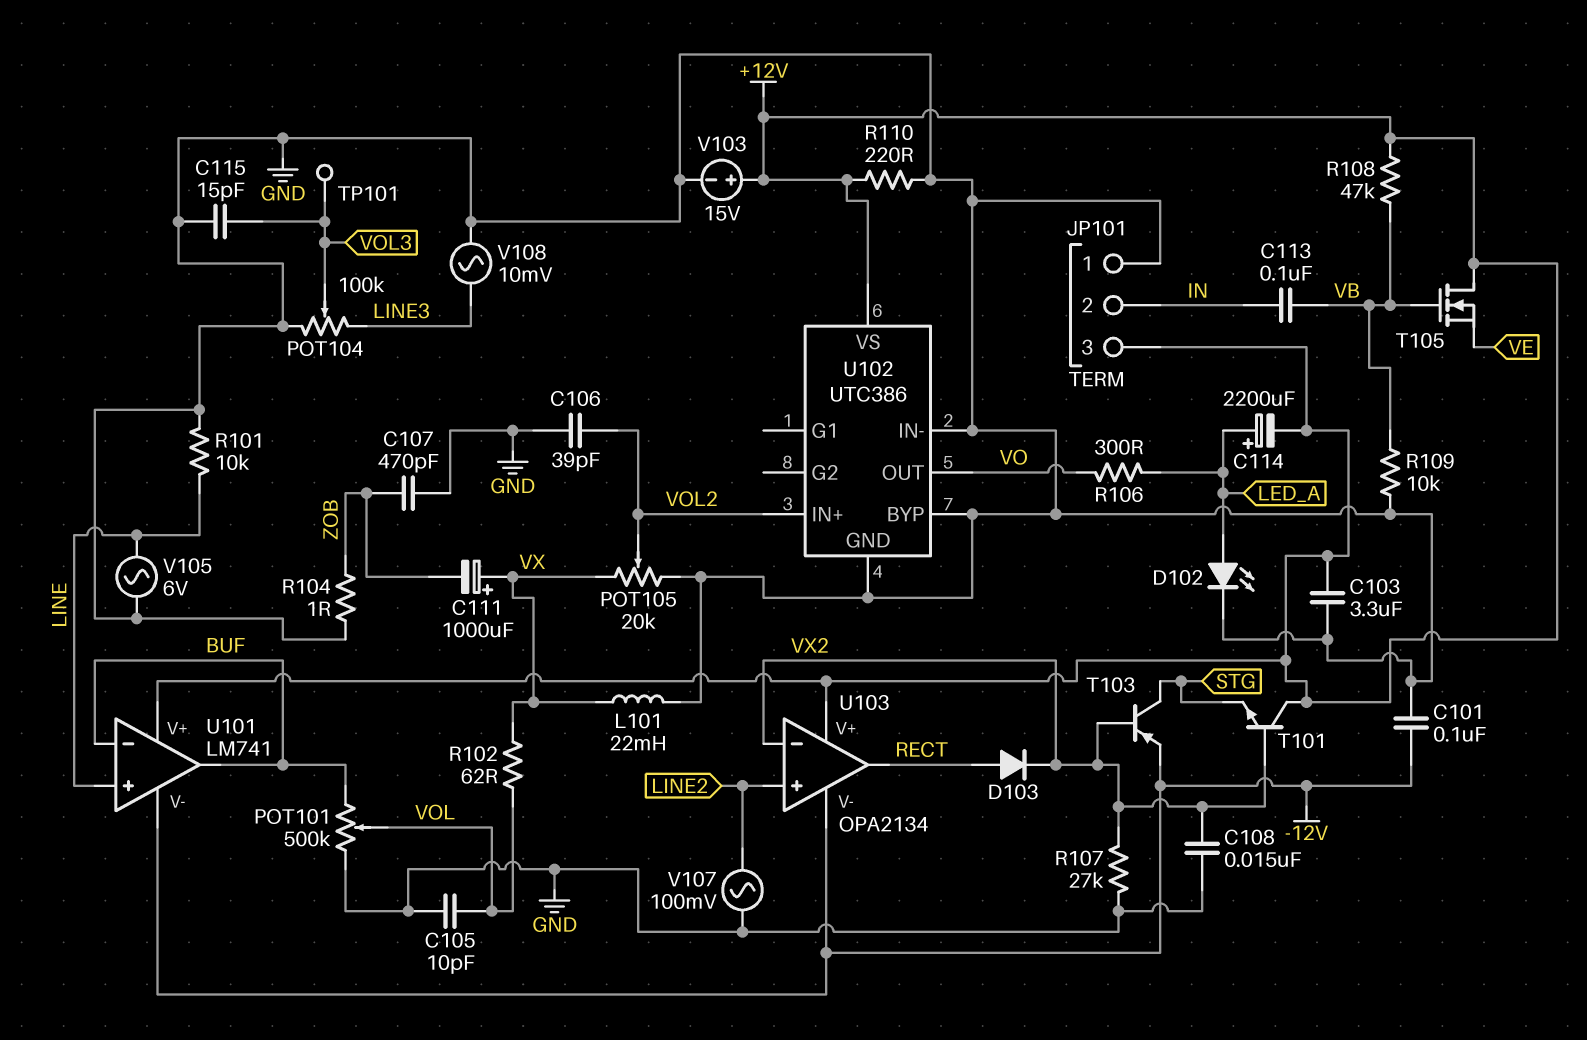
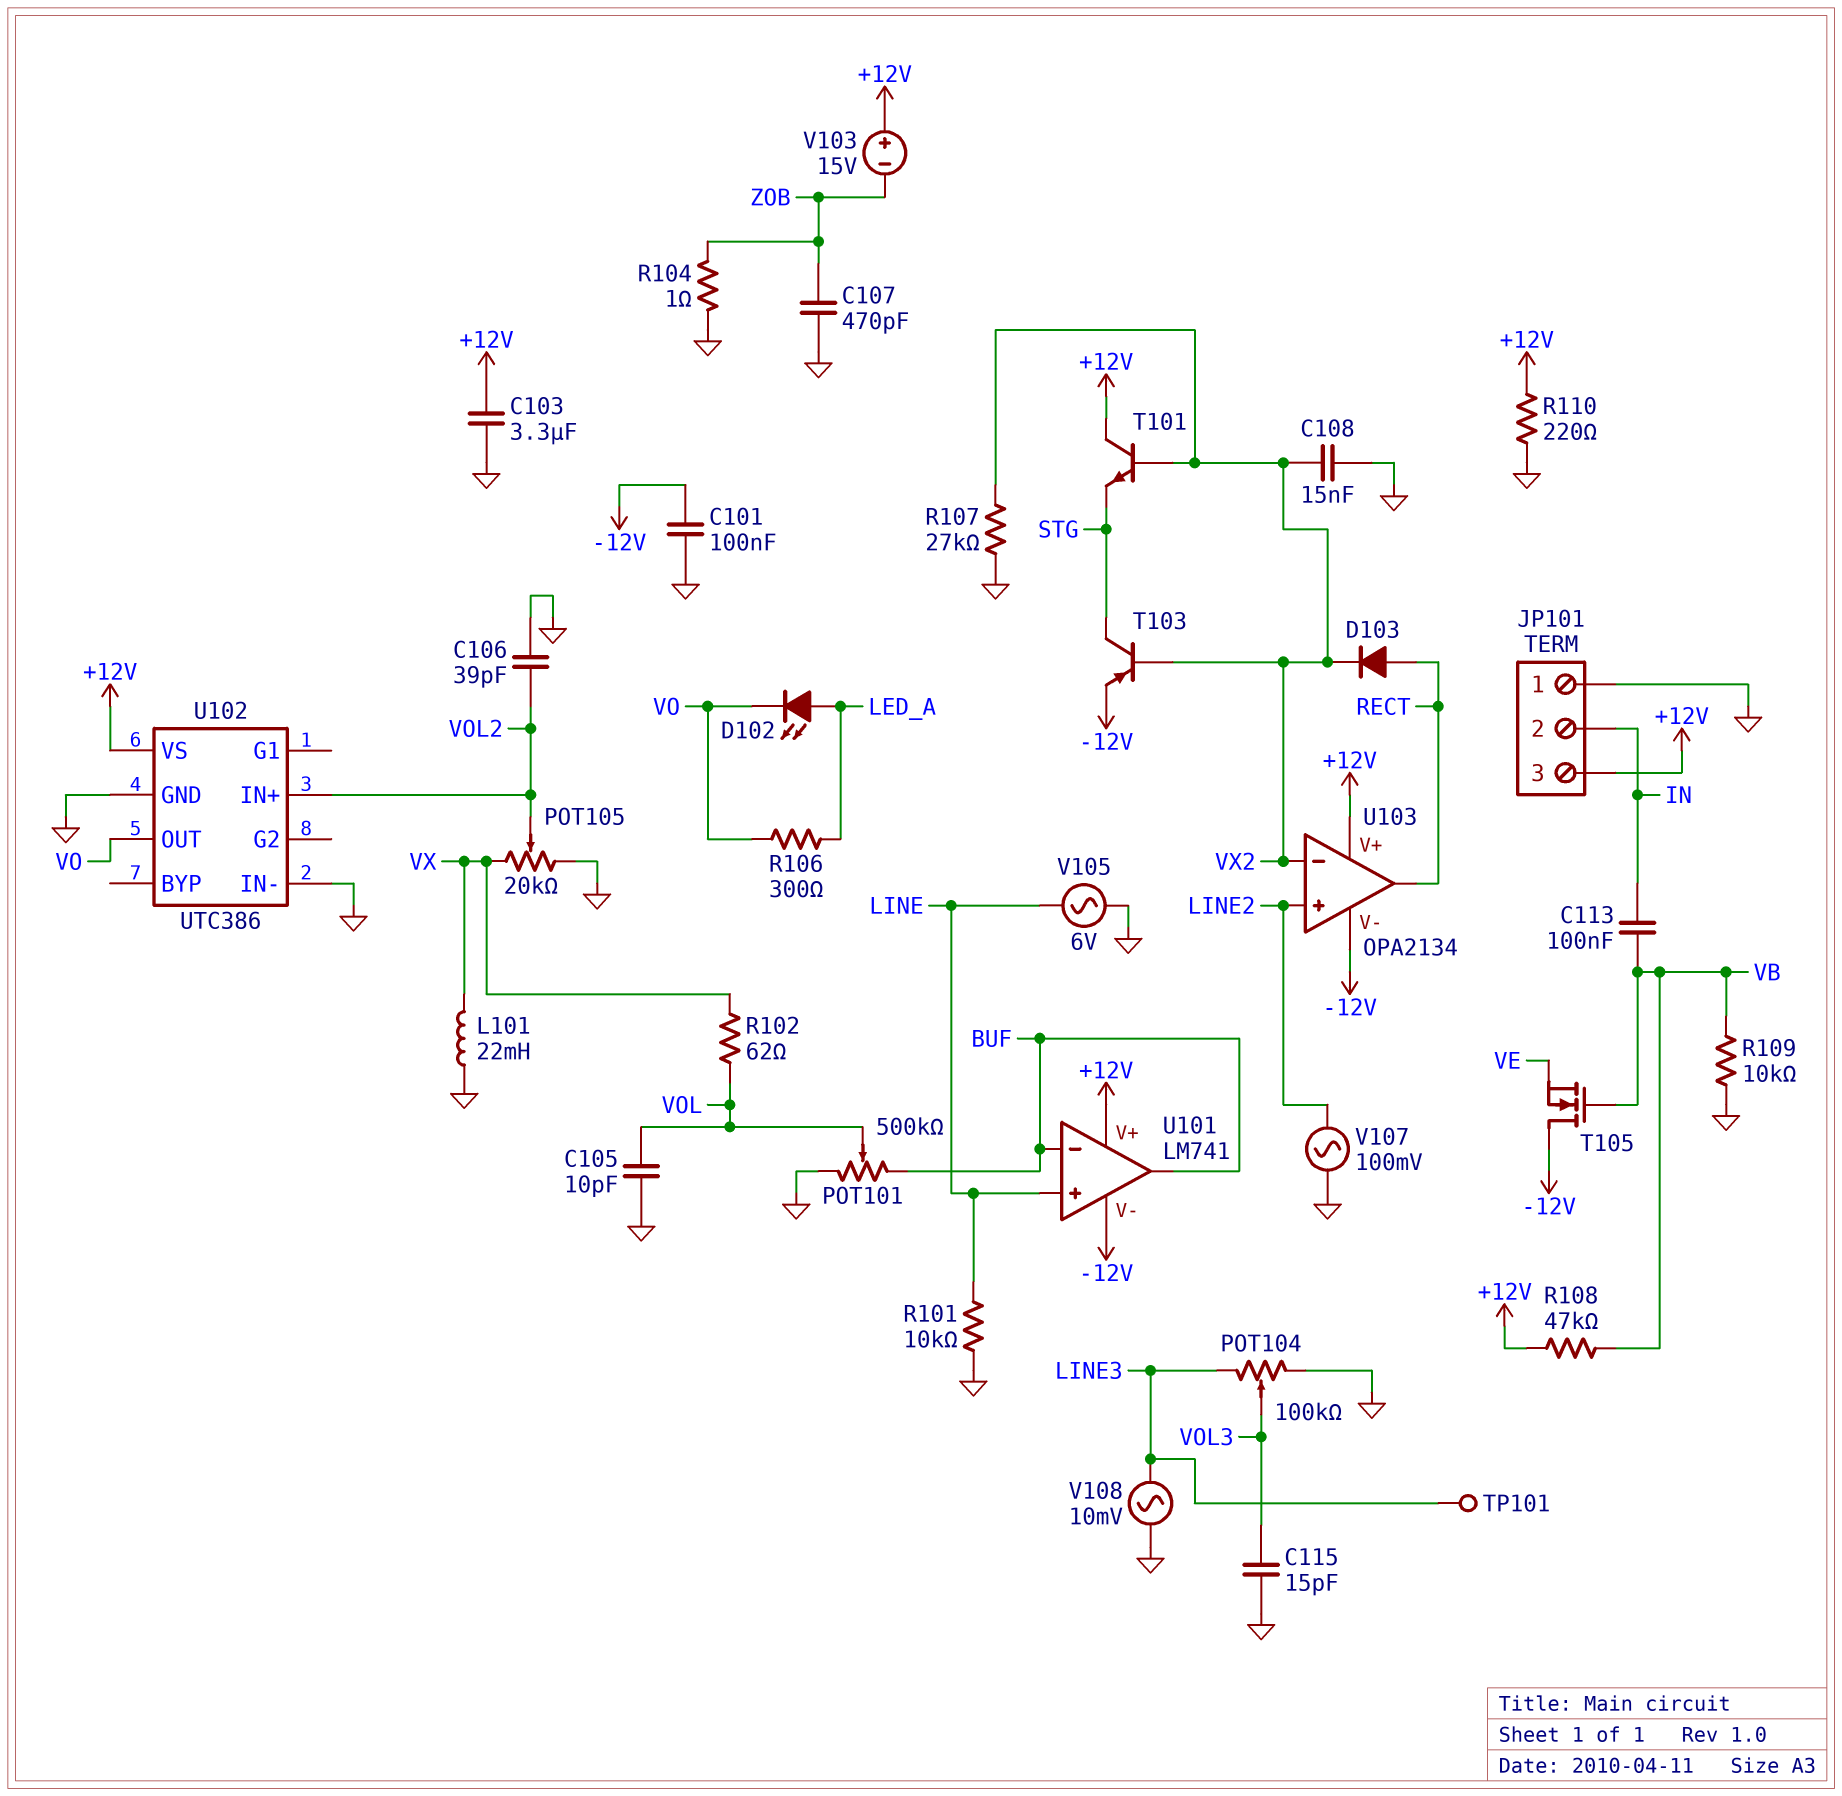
C111: 1000uF (plus VX, minus ZOB) -> none
C114: 2200uF (plus LED_A, minus +12V) -> none
D102: LED (A LED_A, K GND) -> LED (A LED_A, K VO)
T105: NMOS (G VB, D +12V, S VE) -> NMOS (G VB, D -12V, S VE)
TP101: test point (VOL3) -> test point (LINE3)
U102 pin BYP: GND -> none
V103: 15V (plus +12V, minus GND) -> 15V (plus +12V, minus ZOB)

